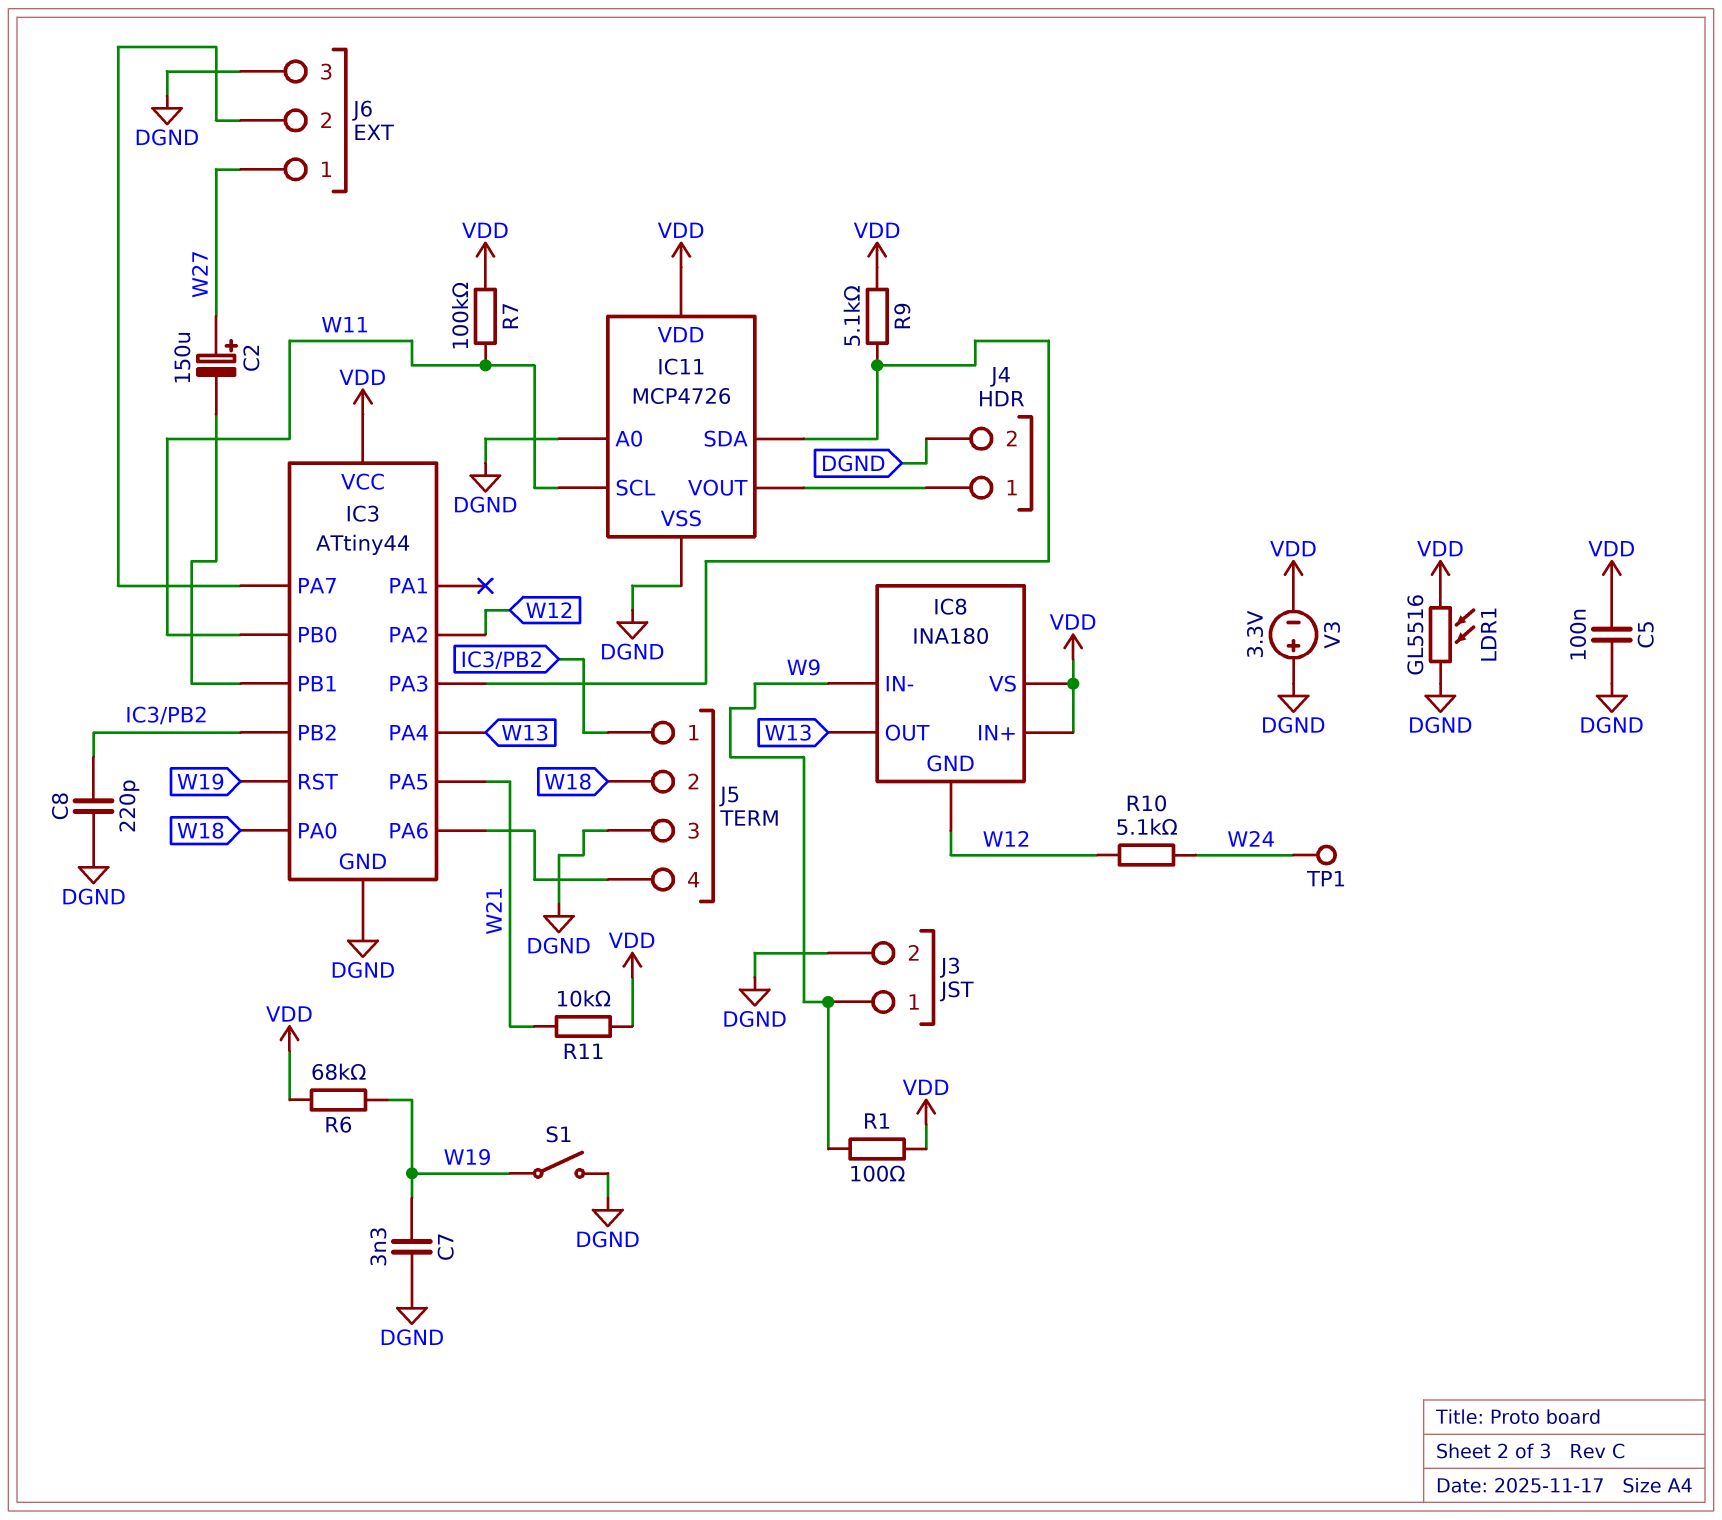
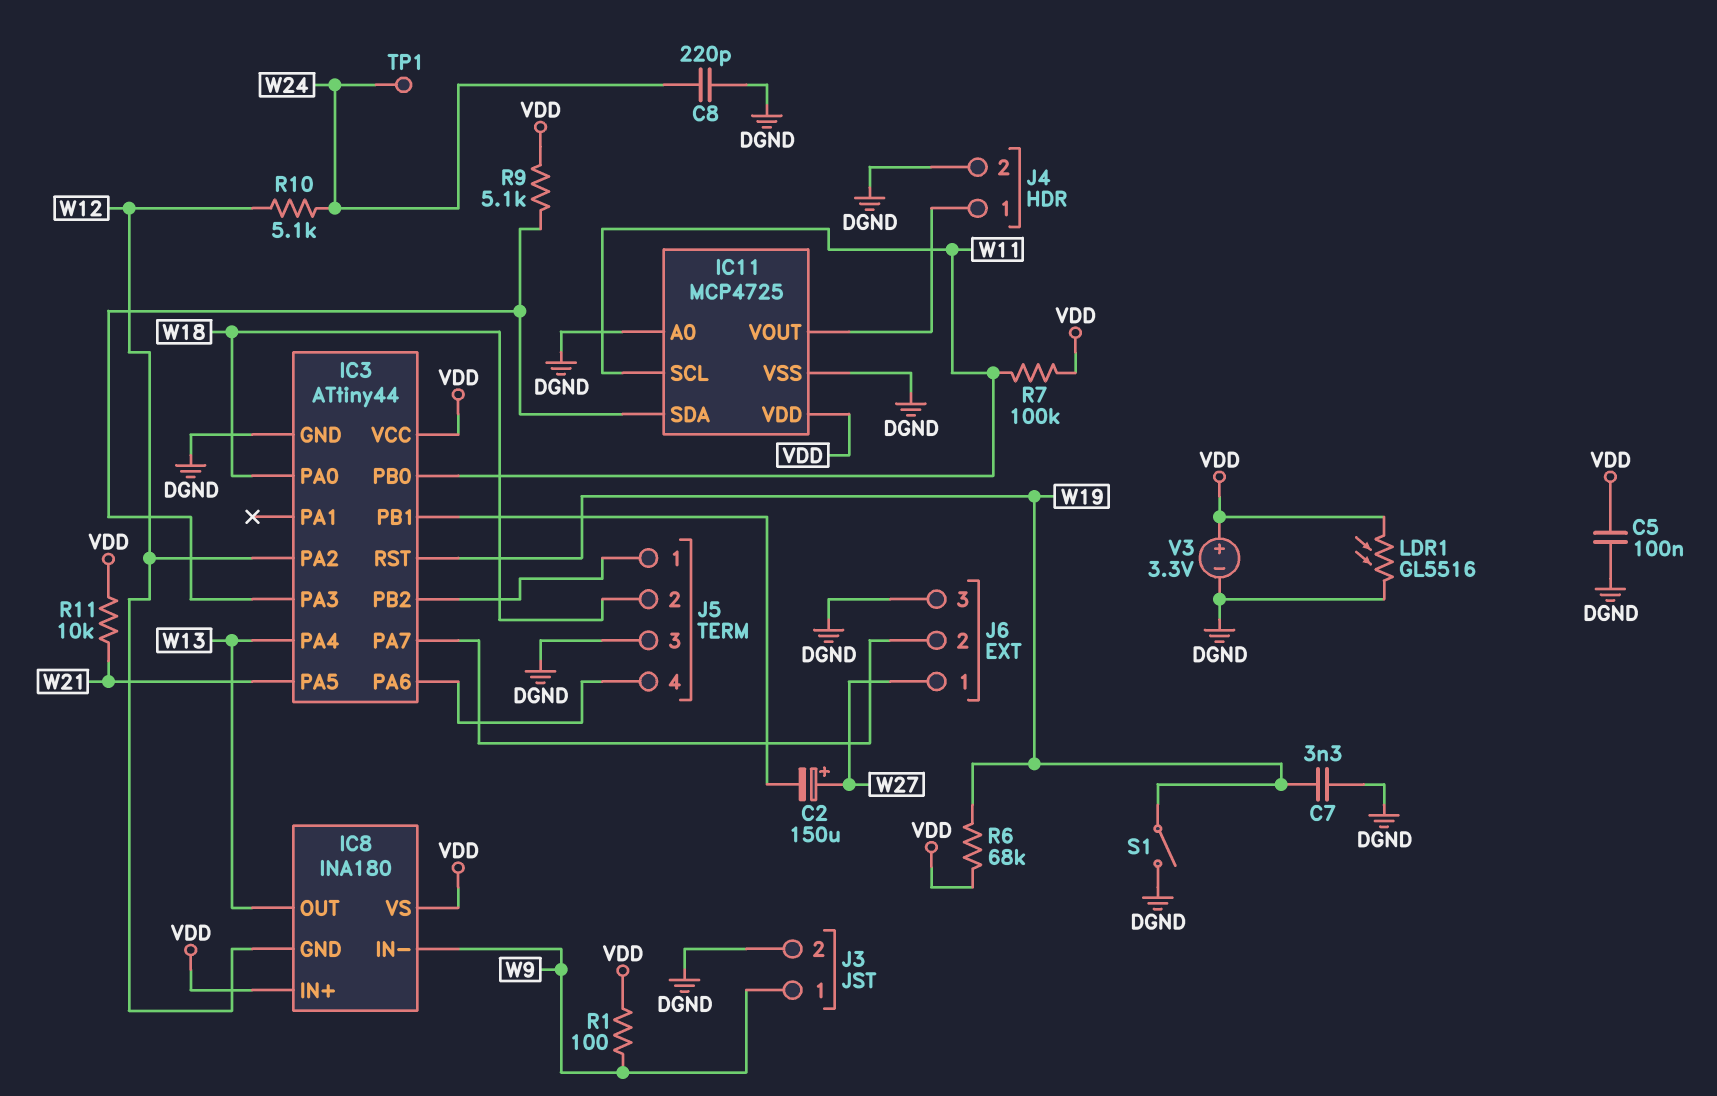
C8: 220pF (DGND, IC3/PB2) -> 220pF (DGND, W24)
IC11: MCP4726 -> MCP4725
V3: 3.3V (plus DGND, minus VDD) -> 3.3V (plus VDD, minus DGND)

